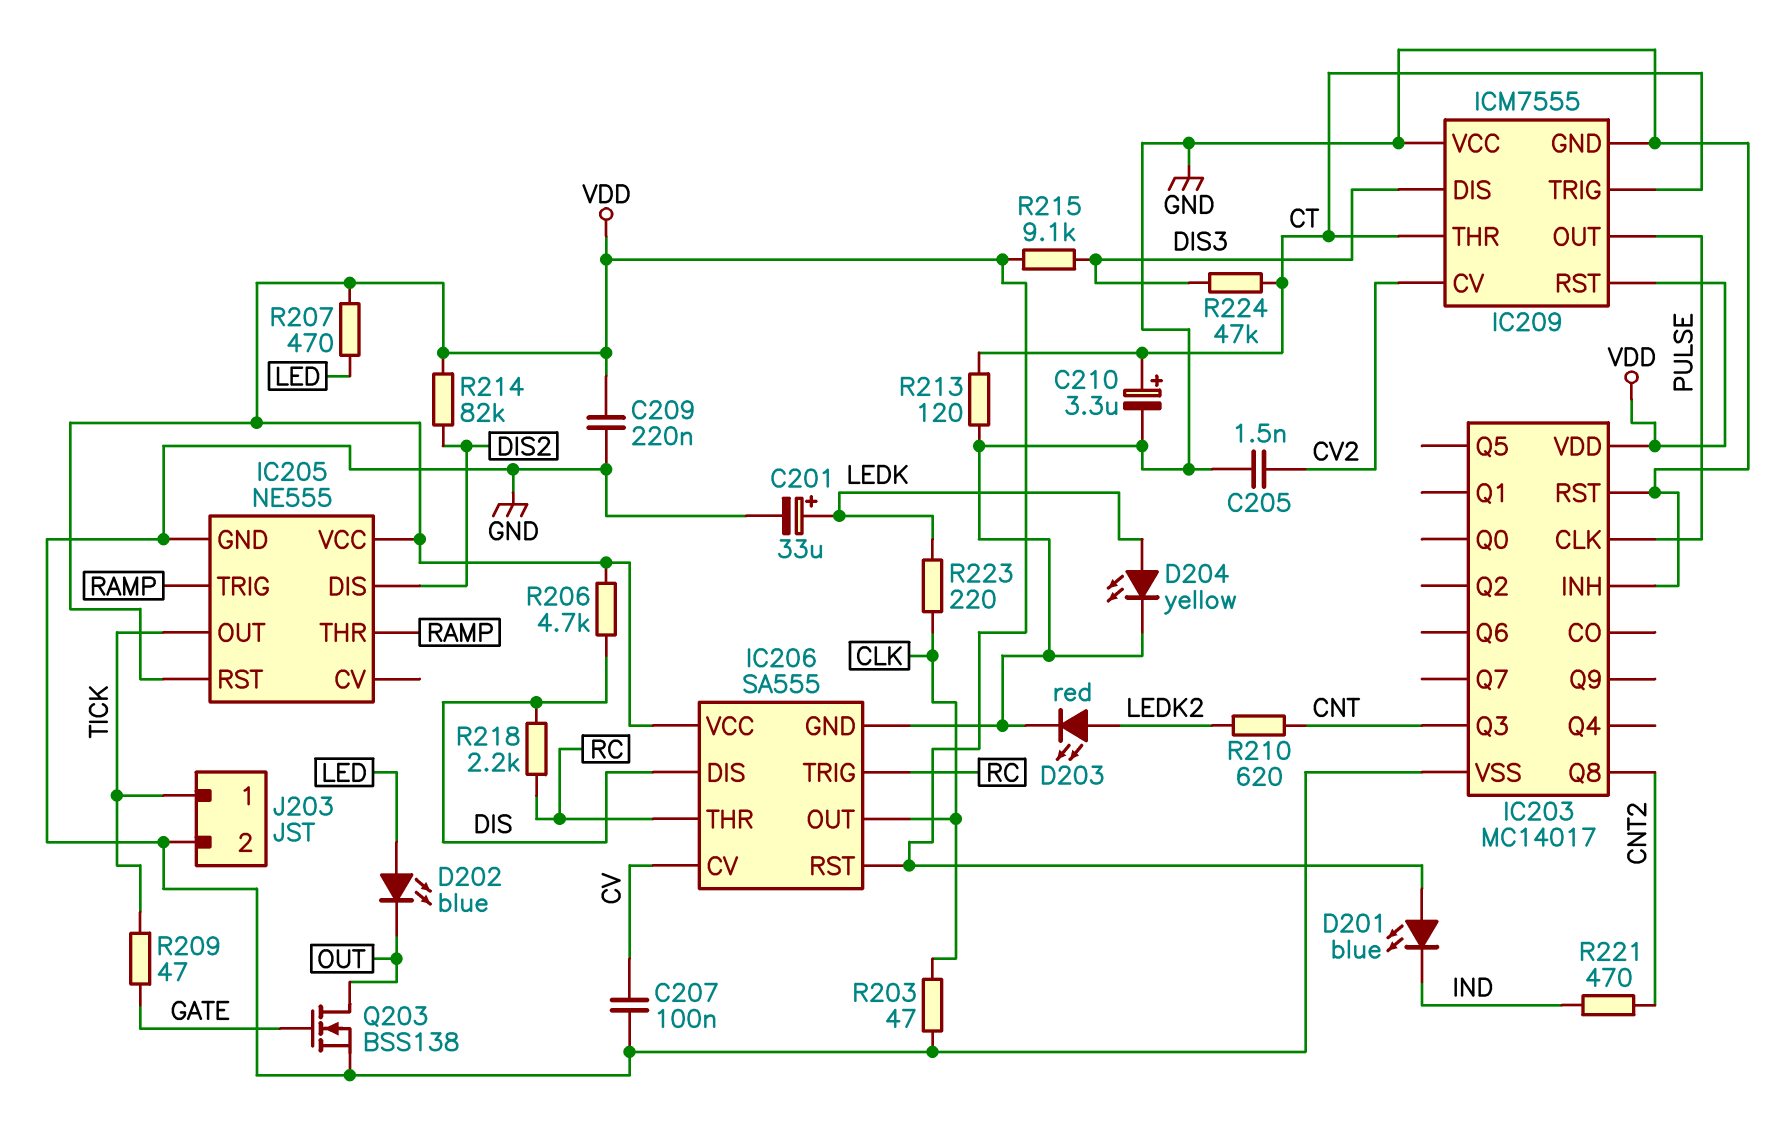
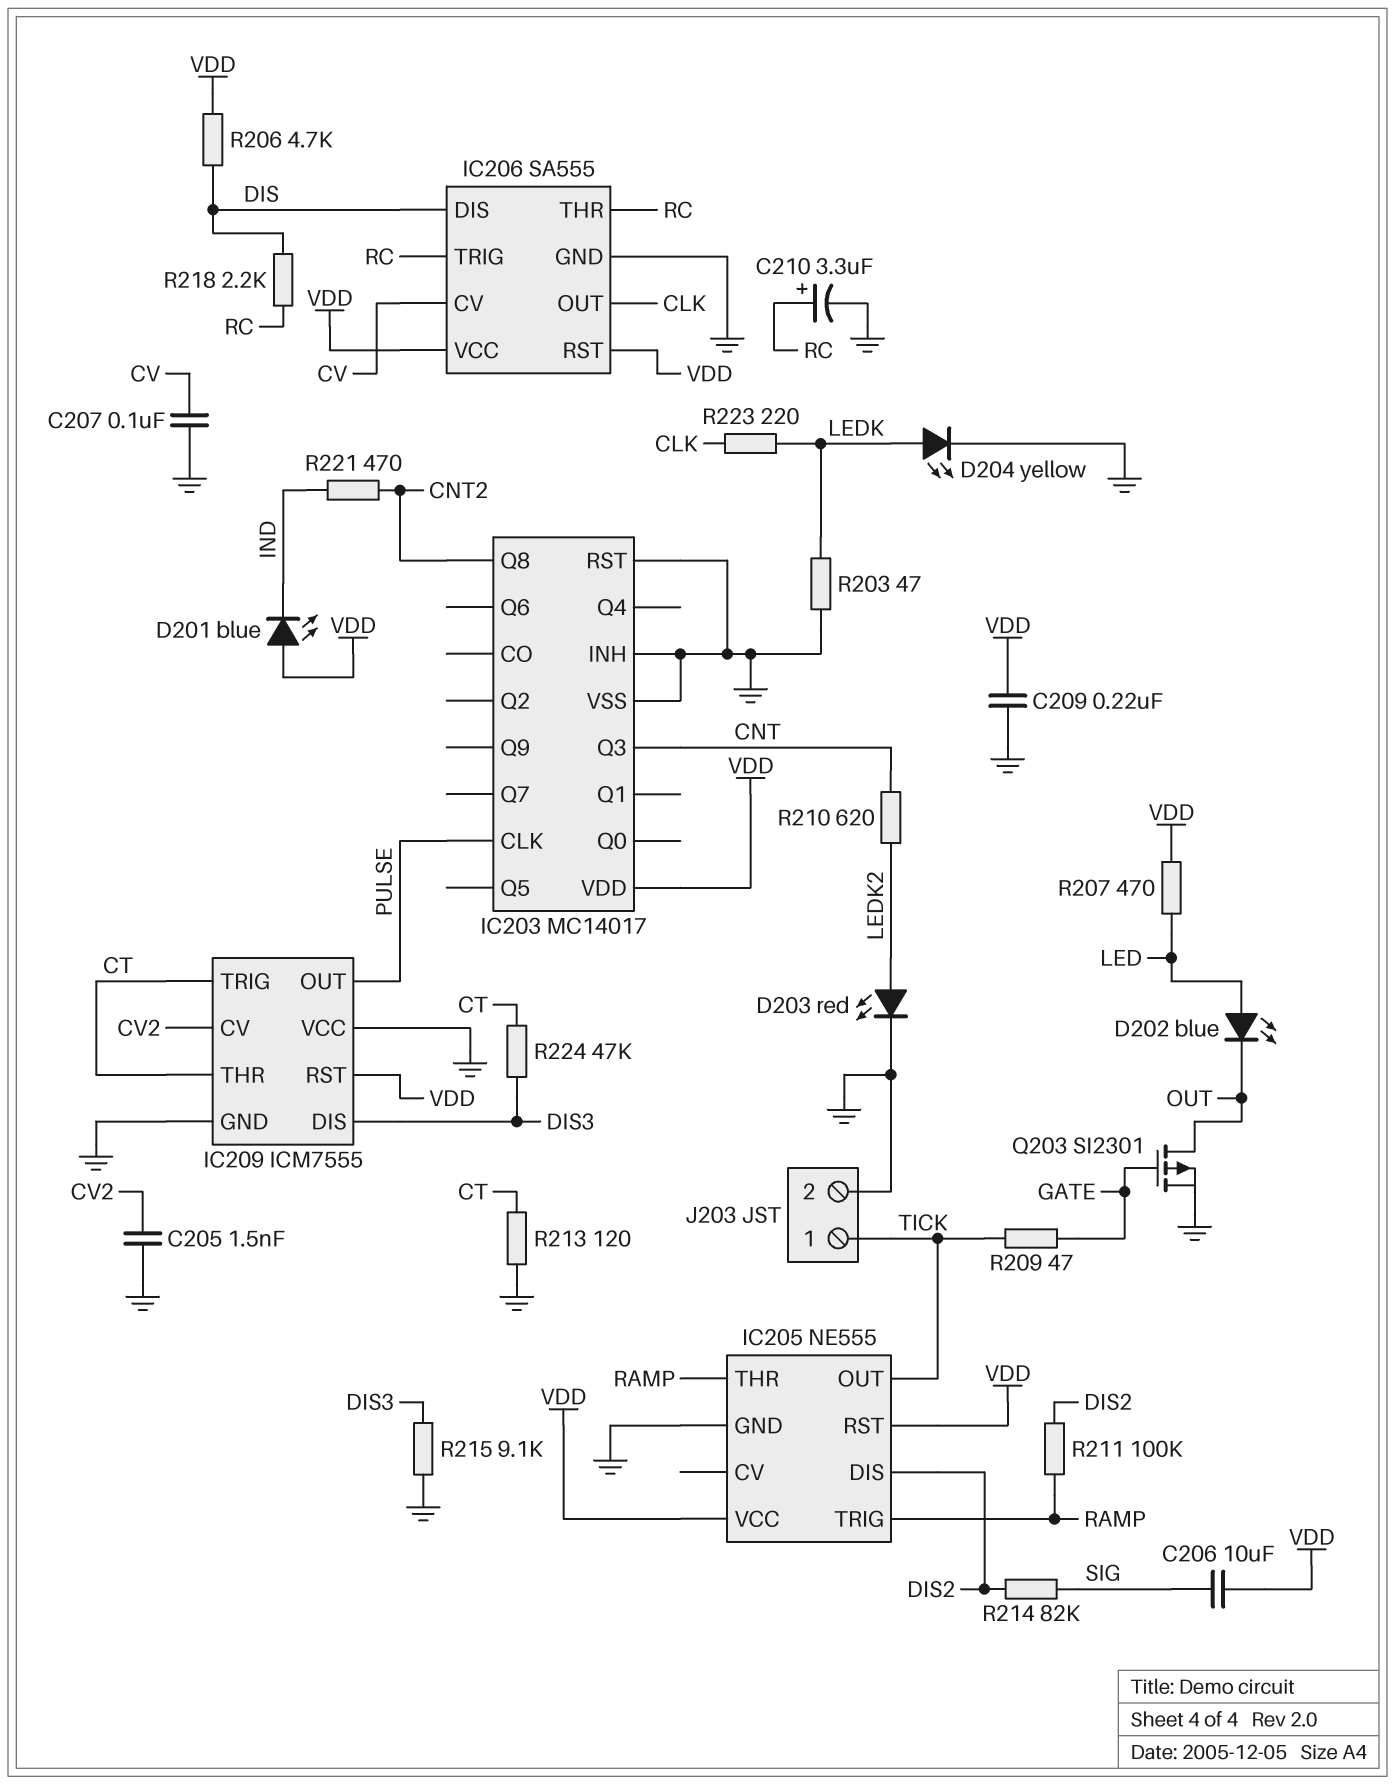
C201: 33uF (plus LEDK, minus GND) -> none
C206: none -> 10uF (SIG, VDD)
C210: 3.3uF (plus CT, minus GND) -> 3.3uF (plus RC, minus GND)
Q203: NMOS BSS138 (G GATE, D OUT, S GND) -> PMOS SI2301 (G GATE, D OUT, S GND)
R203: 47 (CLK, GND) -> 47 (GND, LEDK)
R211: none -> 100k (DIS2, RAMP)
R214: 82k (DIS2, VDD) -> 82k (DIS2, SIG)
R215: 9.1k (DIS3, VDD) -> 9.1k (DIS3, GND)

